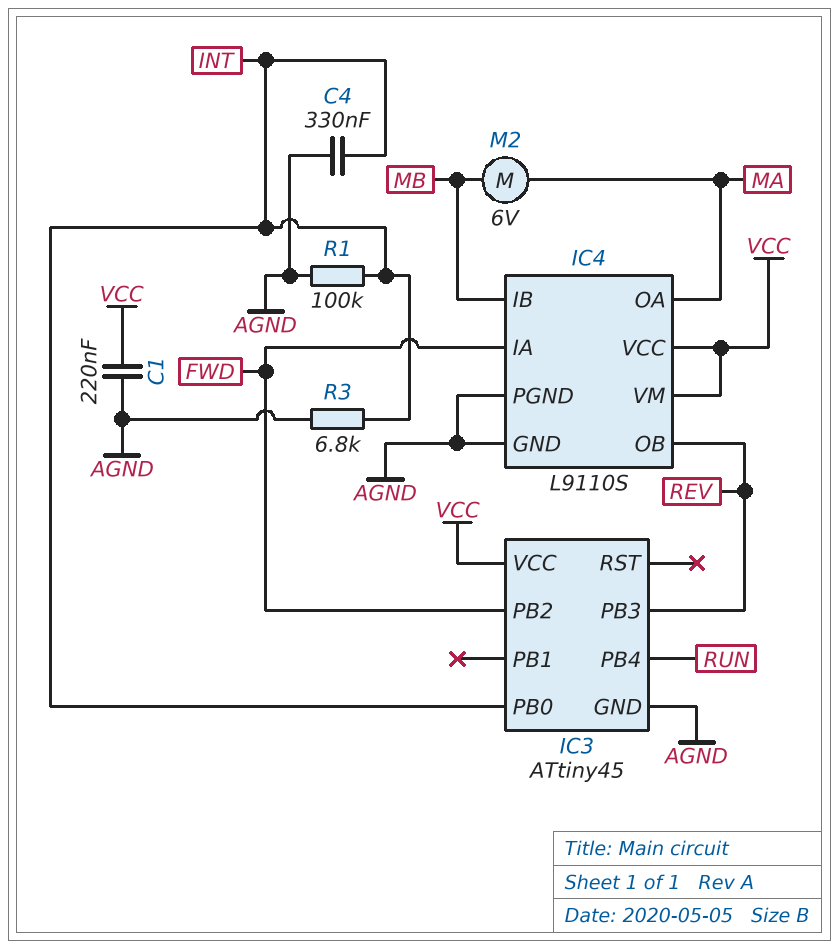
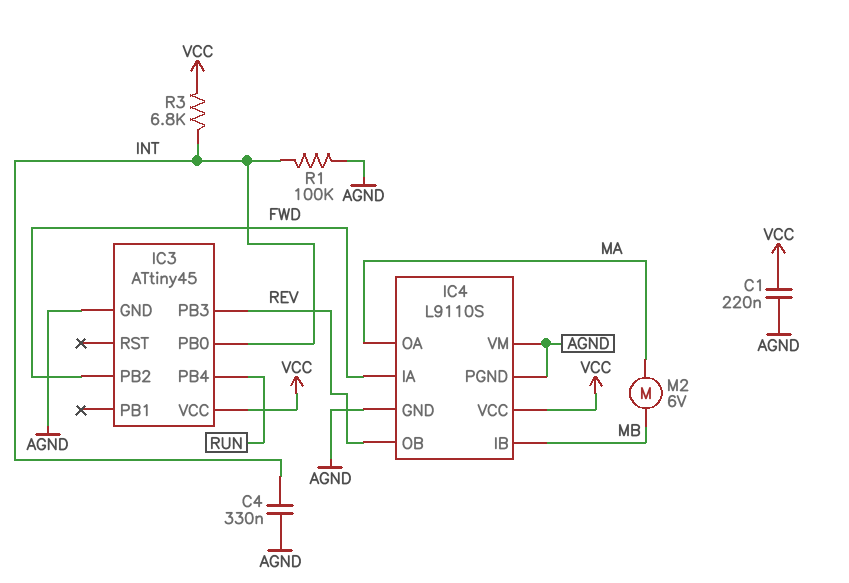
IC4 pin VM: VCC -> AGND
R3: 6.8k (AGND, INT) -> 6.8k (INT, VCC)

